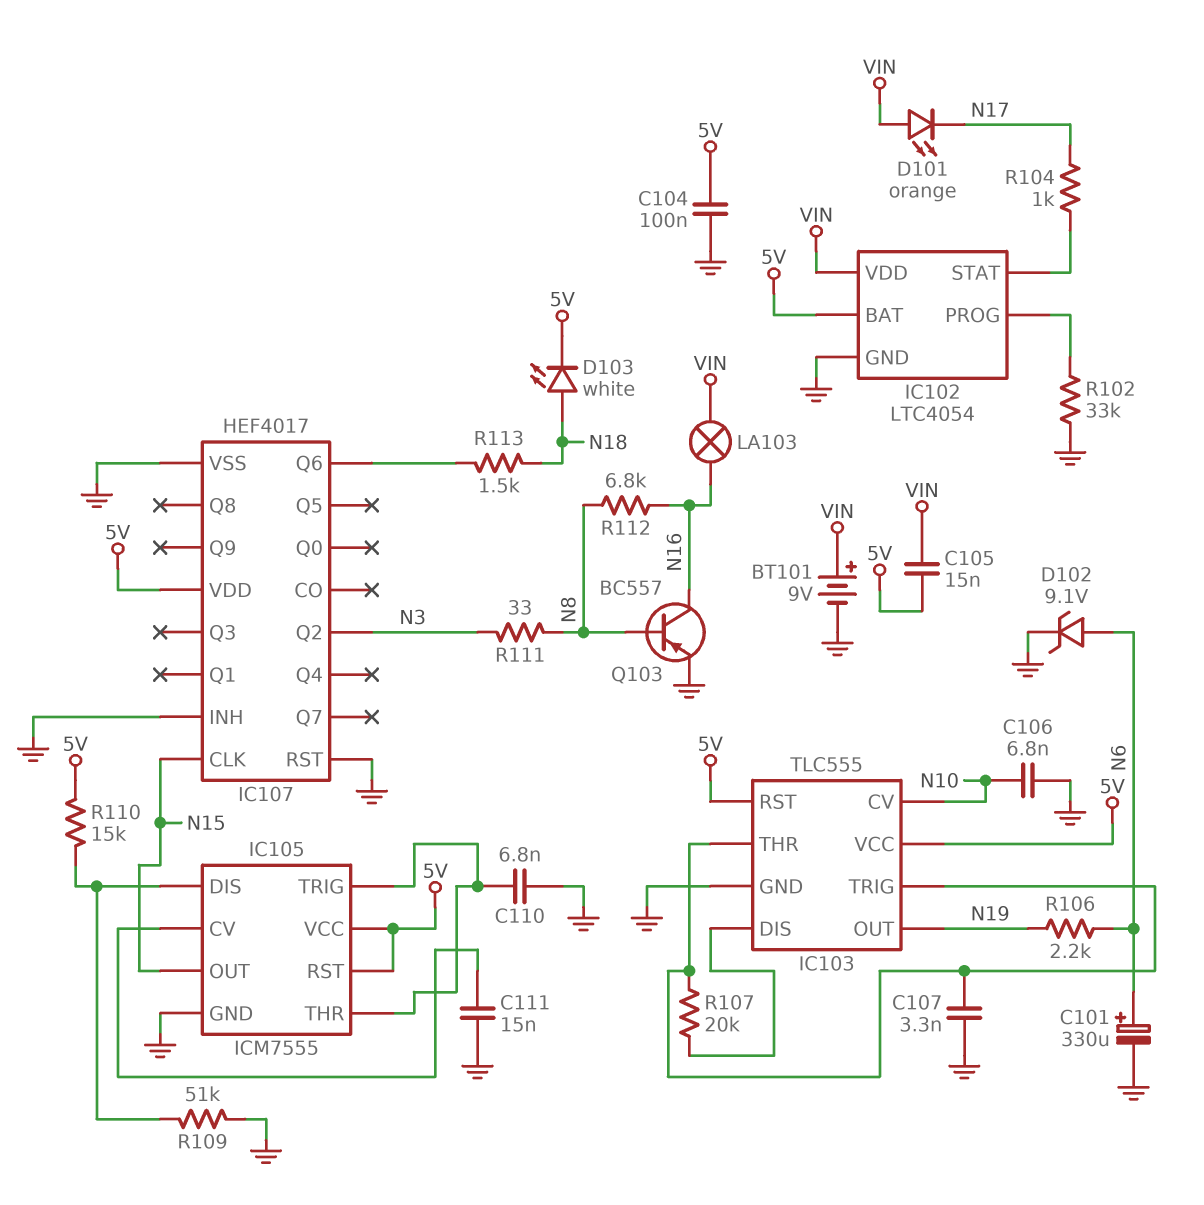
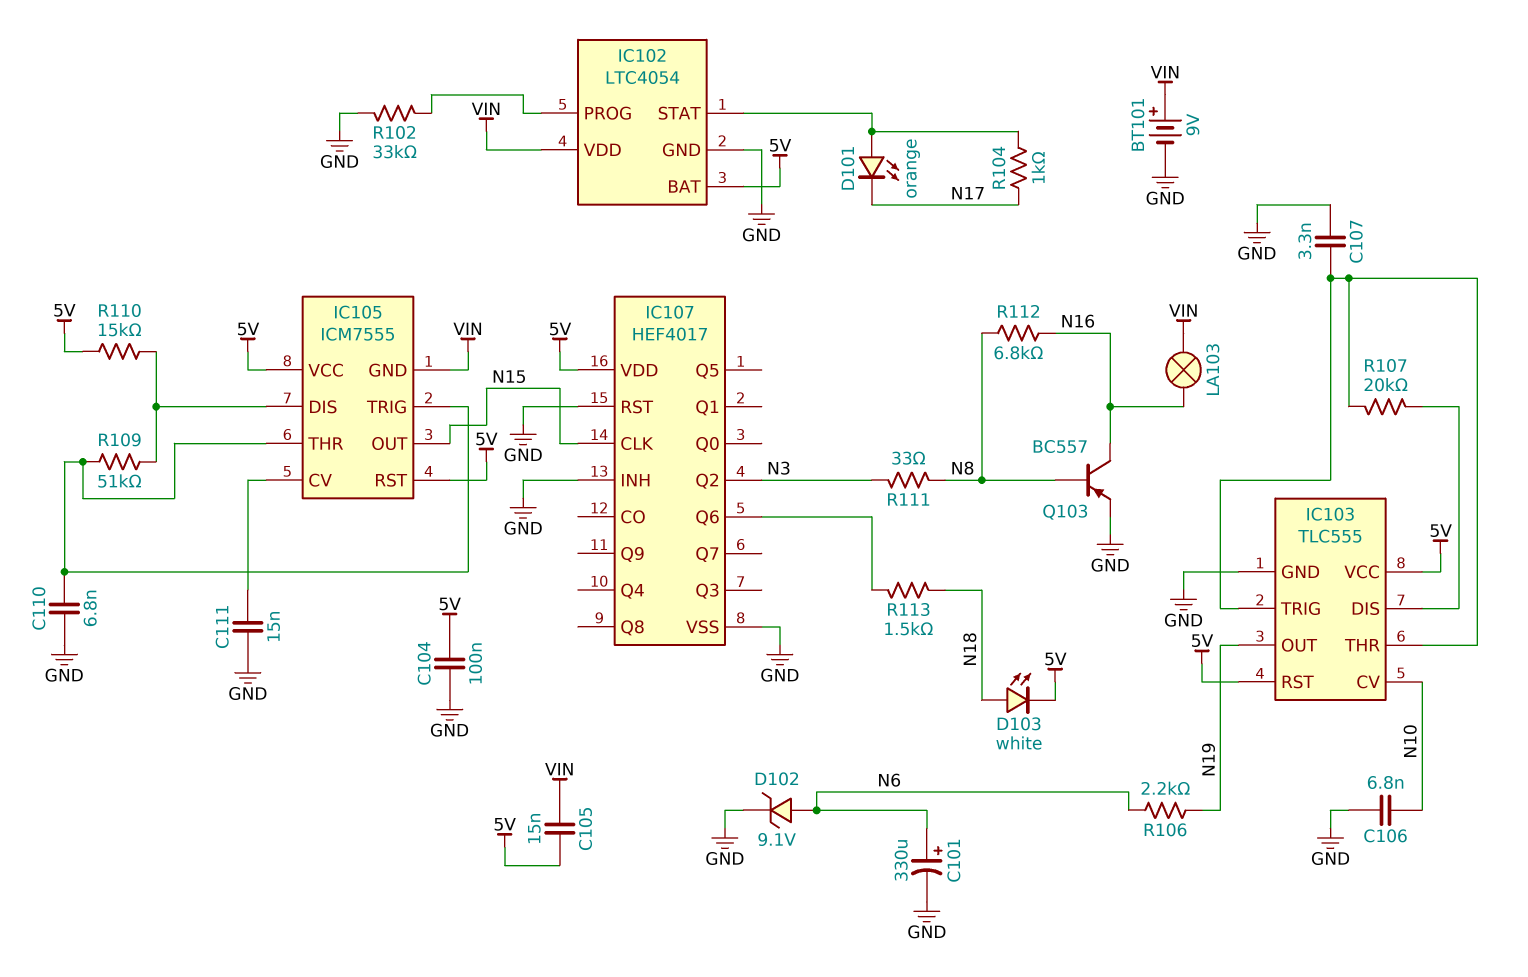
D101: LED orange (A VIN, K N17) -> LED orange (A IC102/STAT, K N17)
IC105 pin GND: GND -> VIN
R109: 51k (GND, IC105/DIS) -> 51k (IC105/DIS, IC105/THR)

